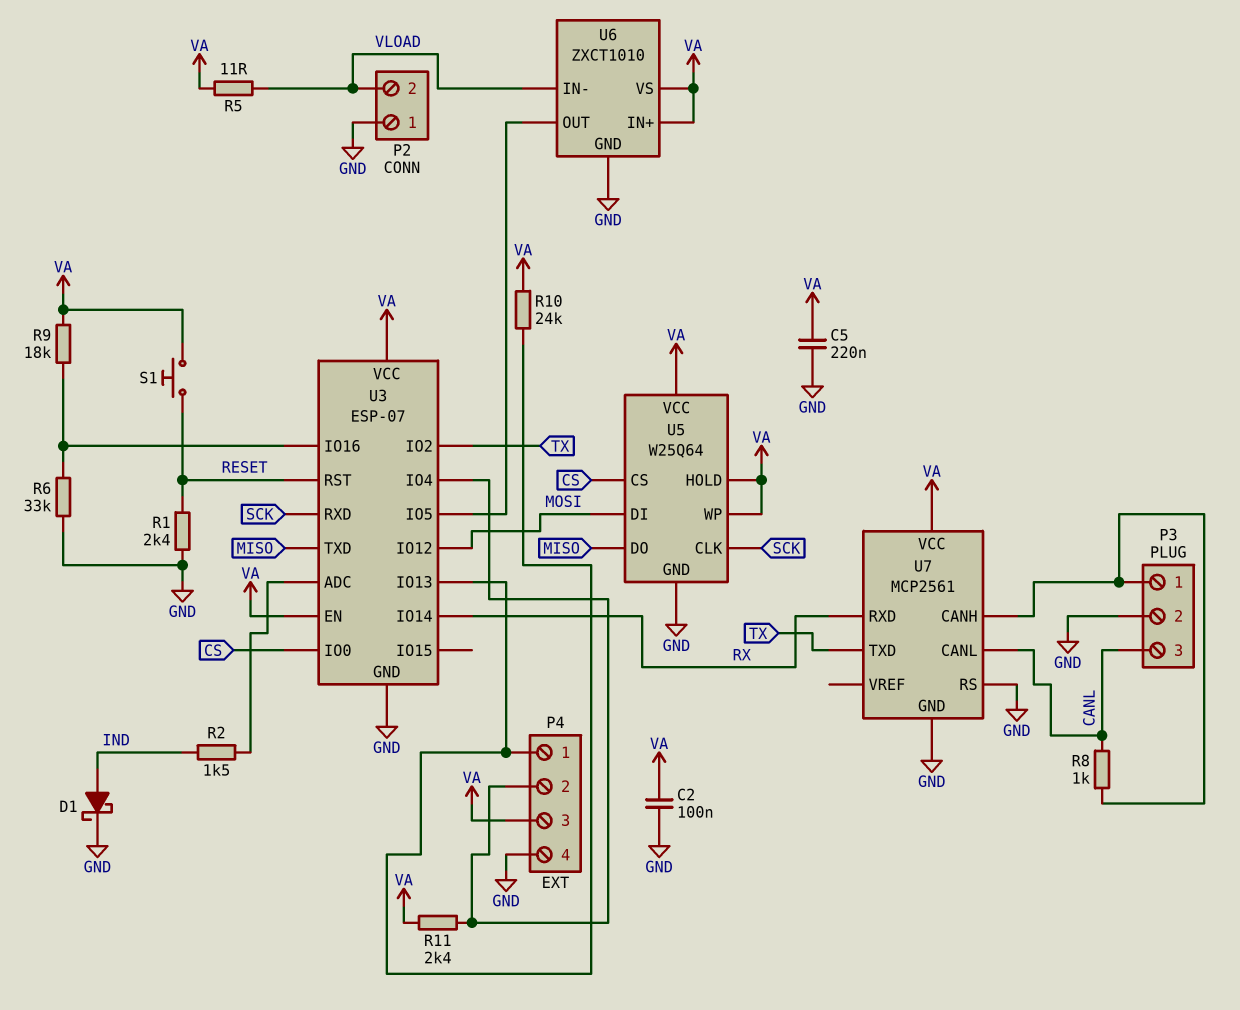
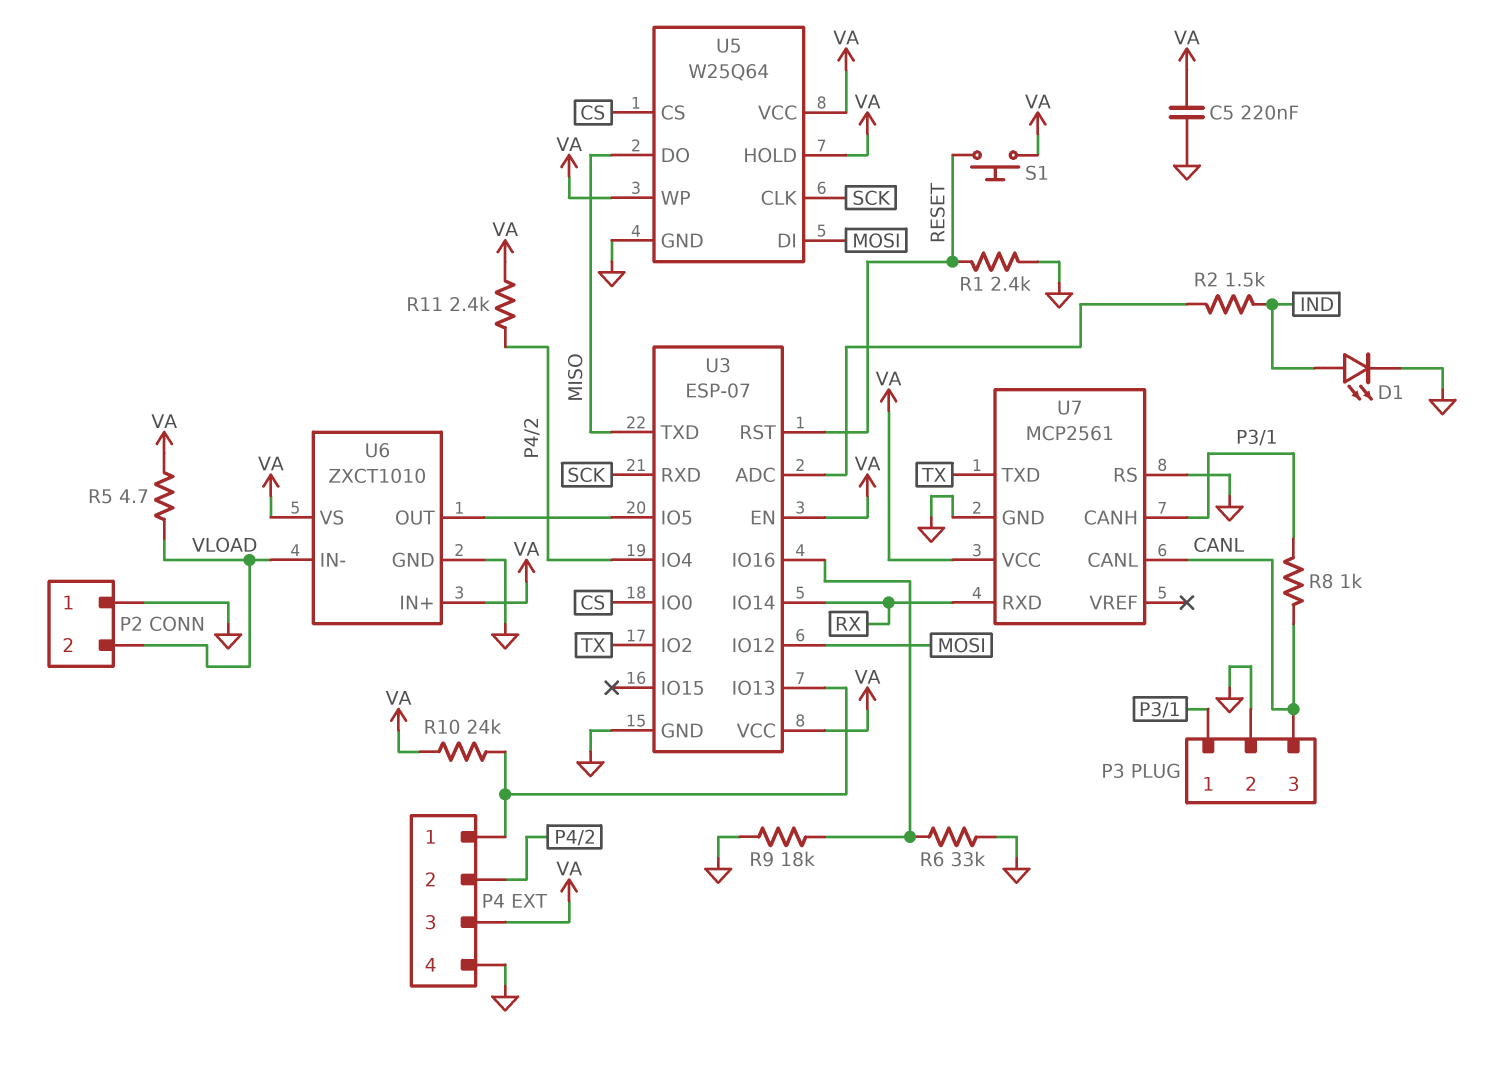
C2: 100nF (GND, VA) -> none
D1: schottky (A IND, K GND) -> LED (A IND, K GND)
R5: 11 (VA, VLOAD) -> 4.7 (VA, VLOAD)
R9: 18k (U3/IO16, VA) -> 18k (GND, U3/IO16)

